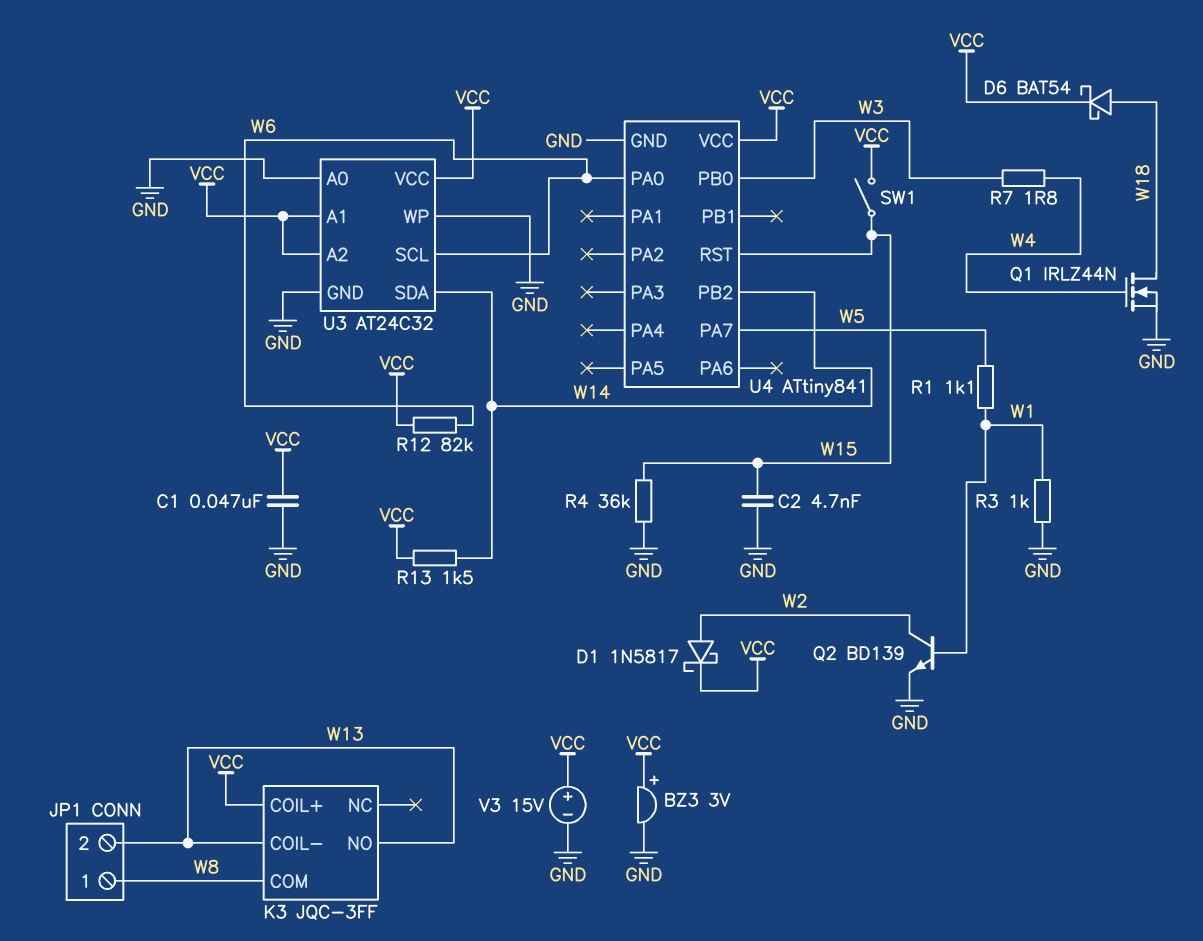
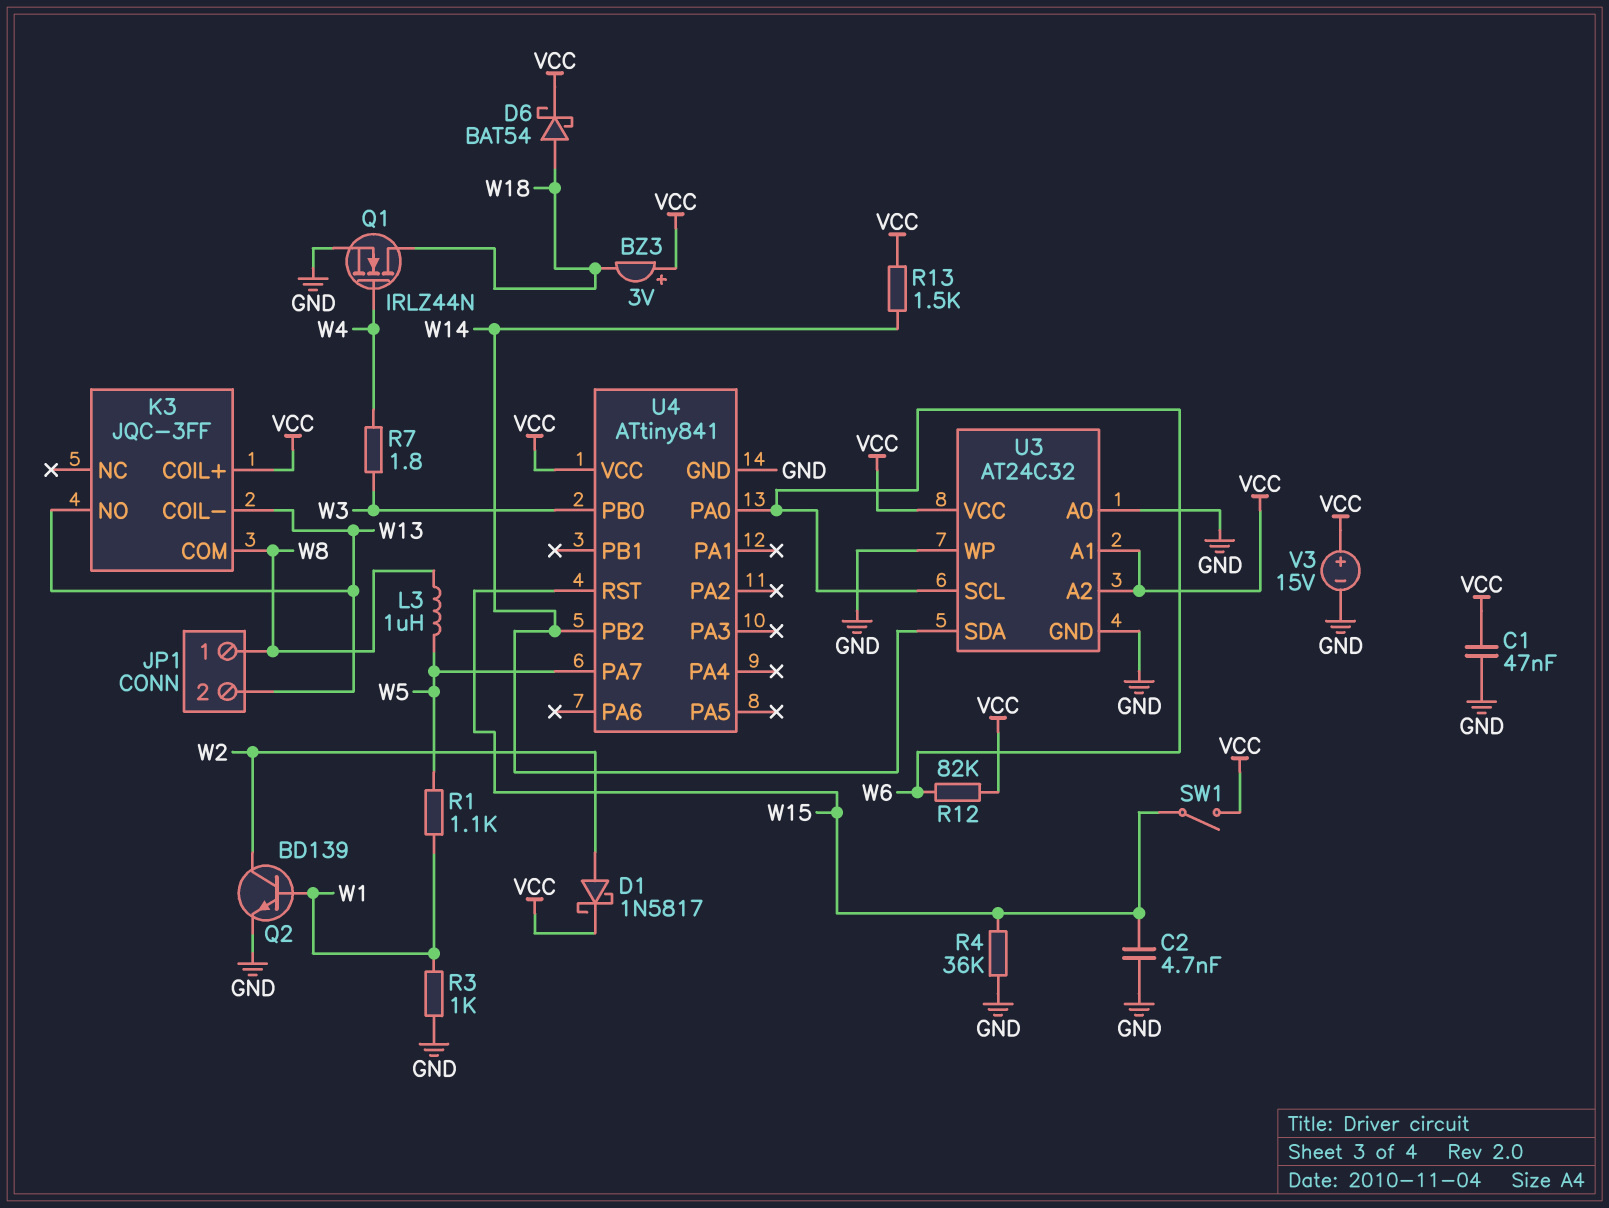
BZ3: buzzer 3V (plus VCC, minus GND) -> buzzer 3V (plus VCC, minus W18)
L3: none -> 1uH (W5, W8)

